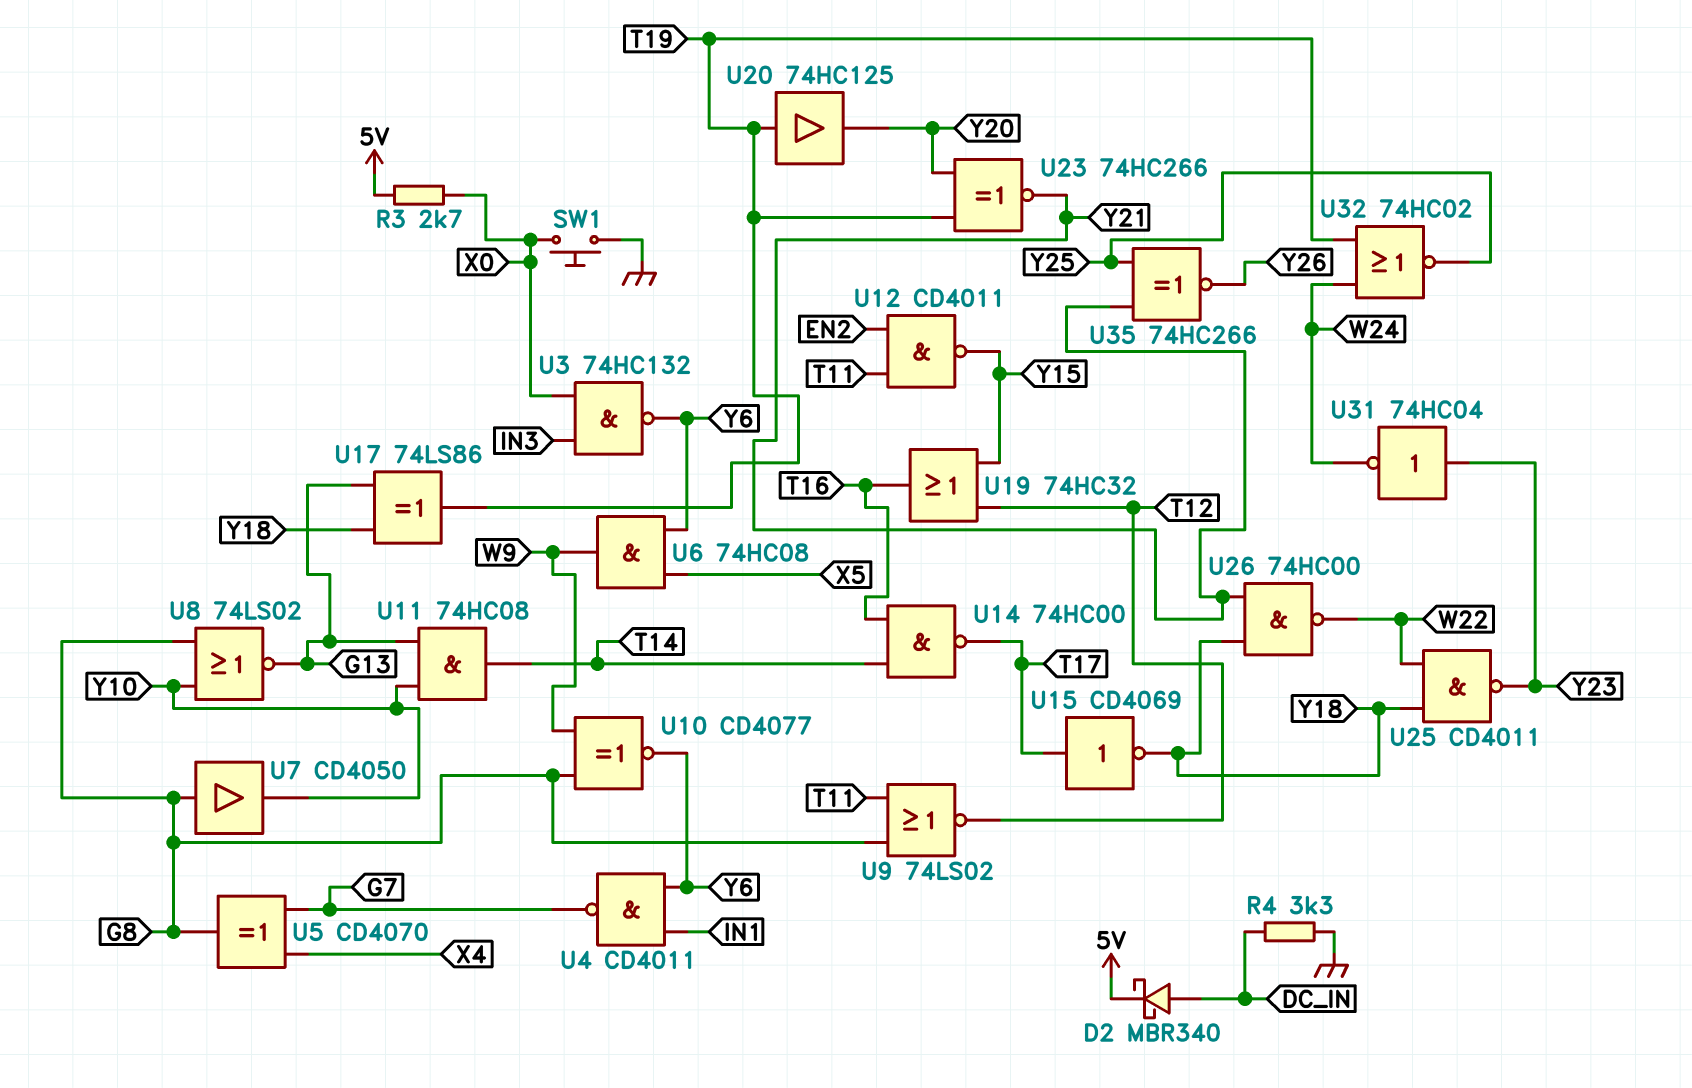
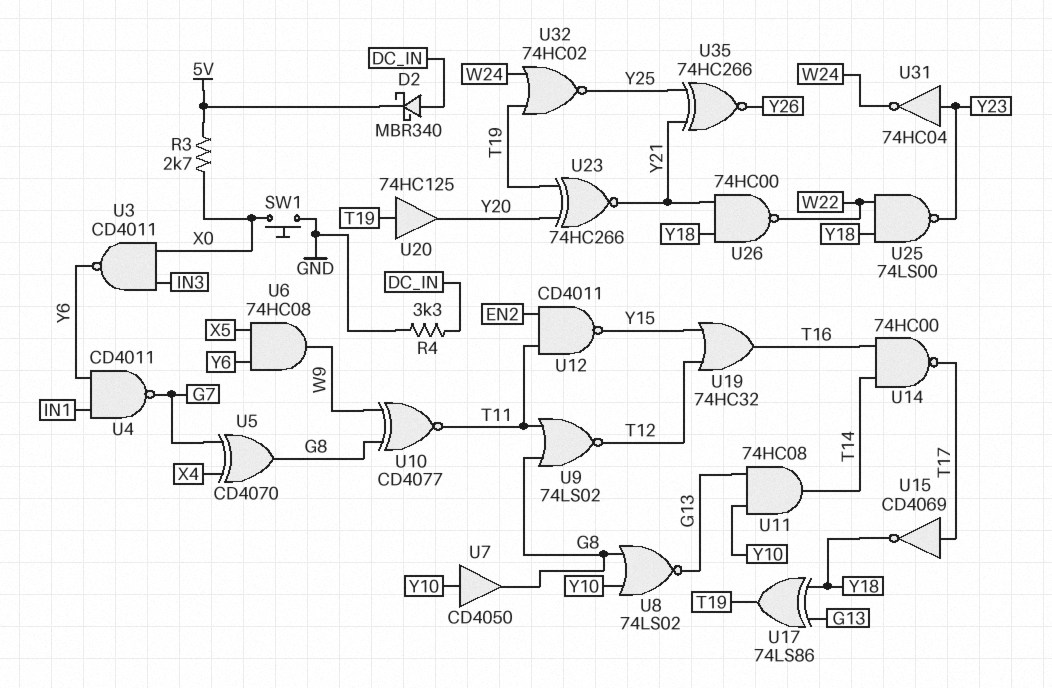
U3: NAND 74HC132 (in IN3, in X0, out Y6) -> NAND CD4011 (in IN3, in X0, out Y6)
U7: buffer CD4050 (in G8, out Y10) -> buffer CD4050 (in Y10, out G8)
U10: XNOR CD4077 (in G8, in W9, out Y6) -> XNOR CD4077 (in G8, in W9, out T11)
U25: NAND CD4011 (in W22, in Y18, out Y23) -> NAND 74LS00 (in W22, in Y18, out Y23)

